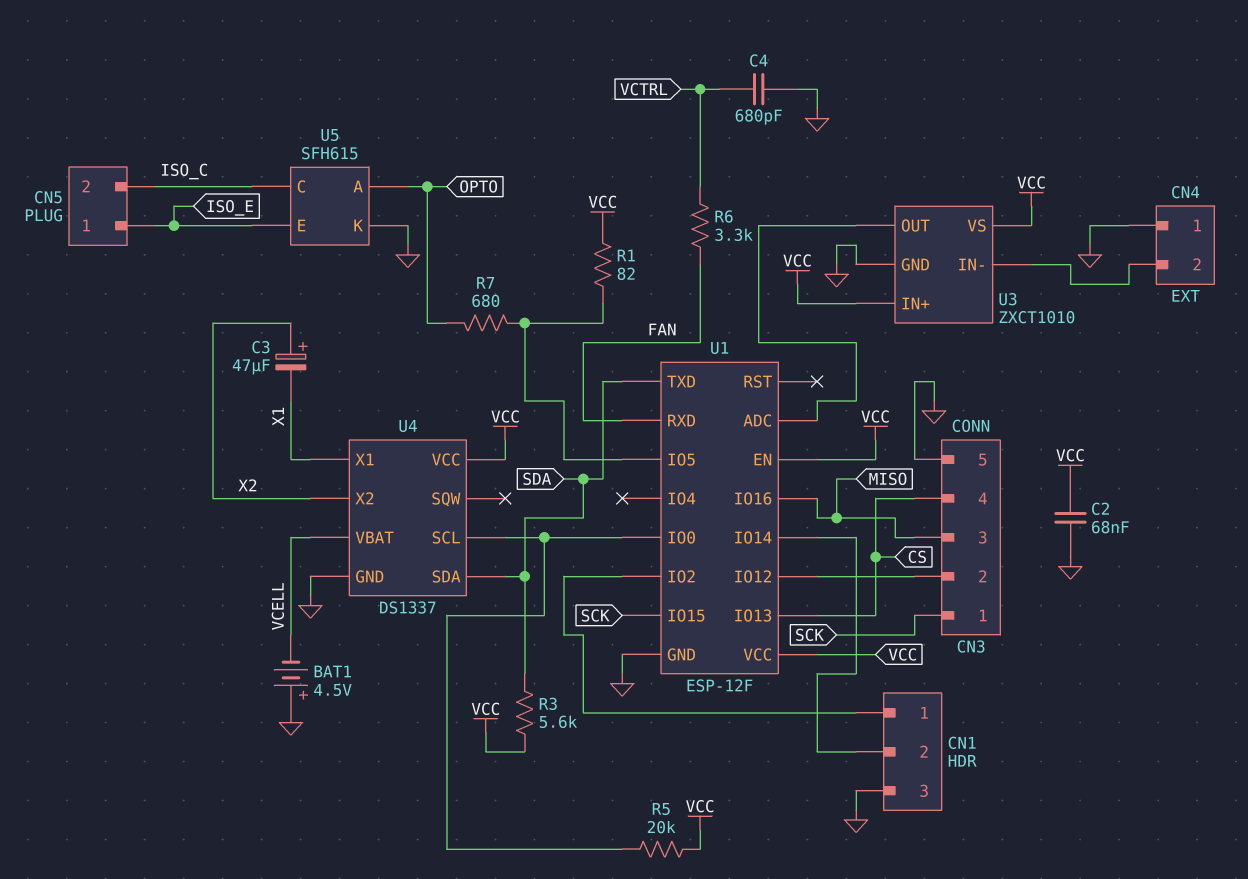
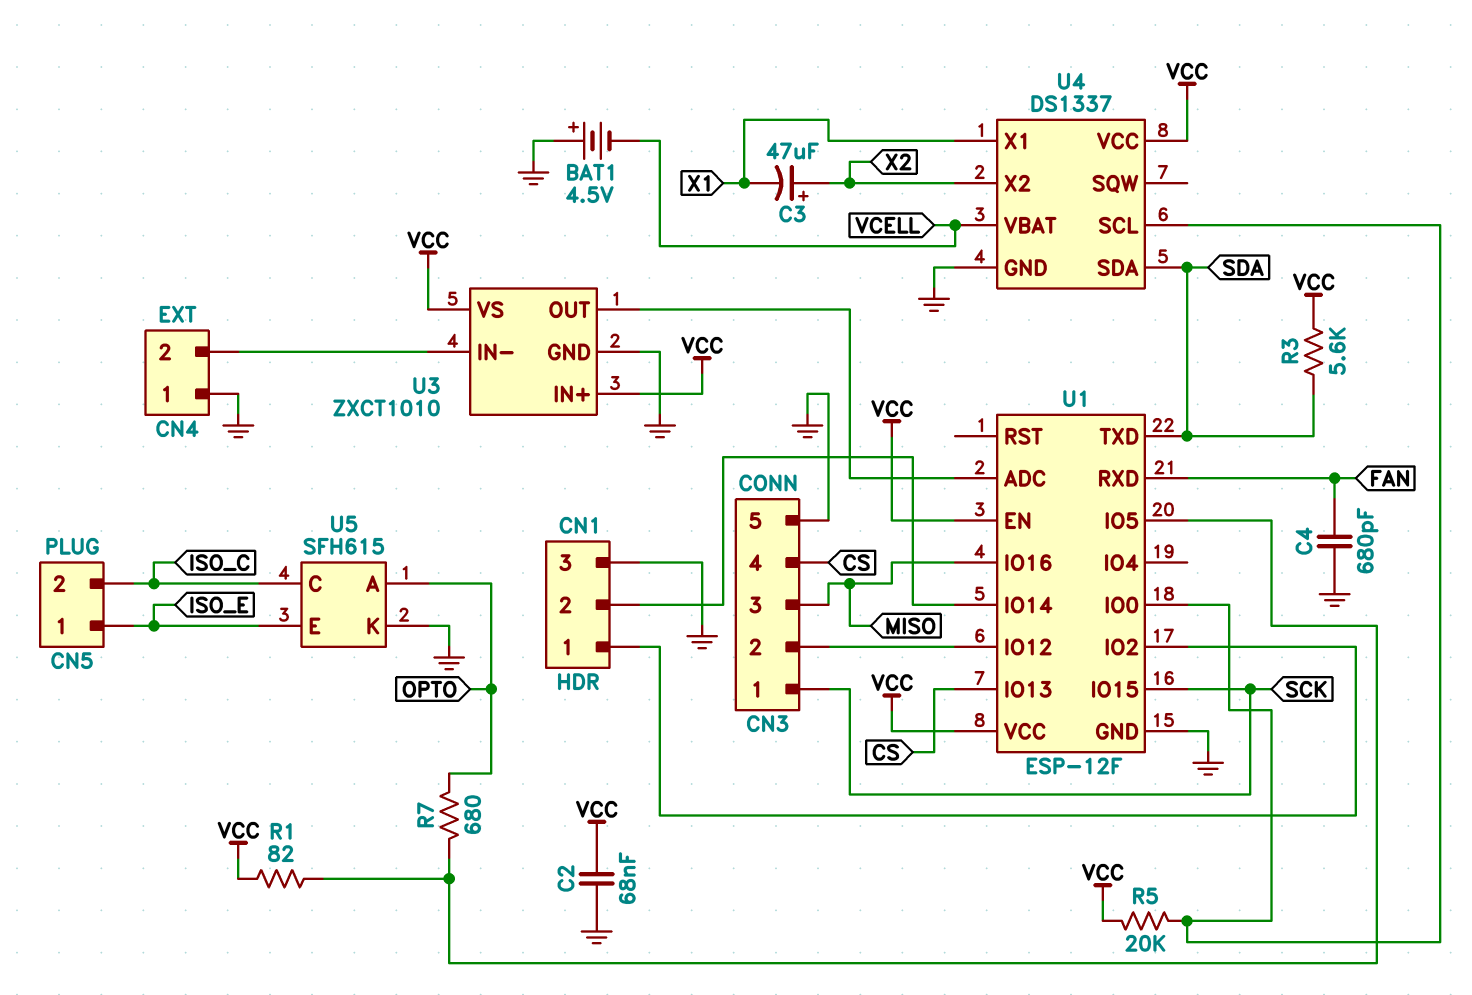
C4: 680pF (GND, VCTRL) -> 680pF (FAN, GND)
R6: 3.3k (FAN, VCTRL) -> none

